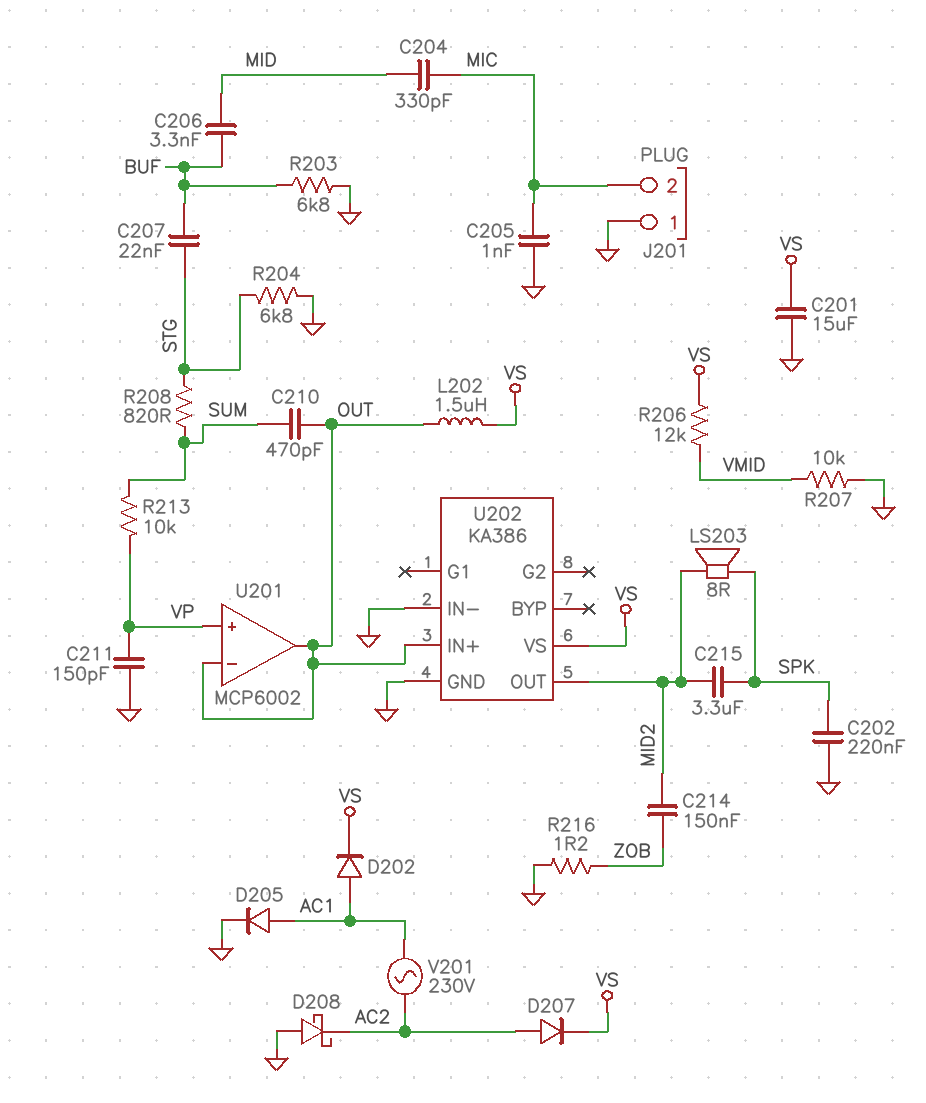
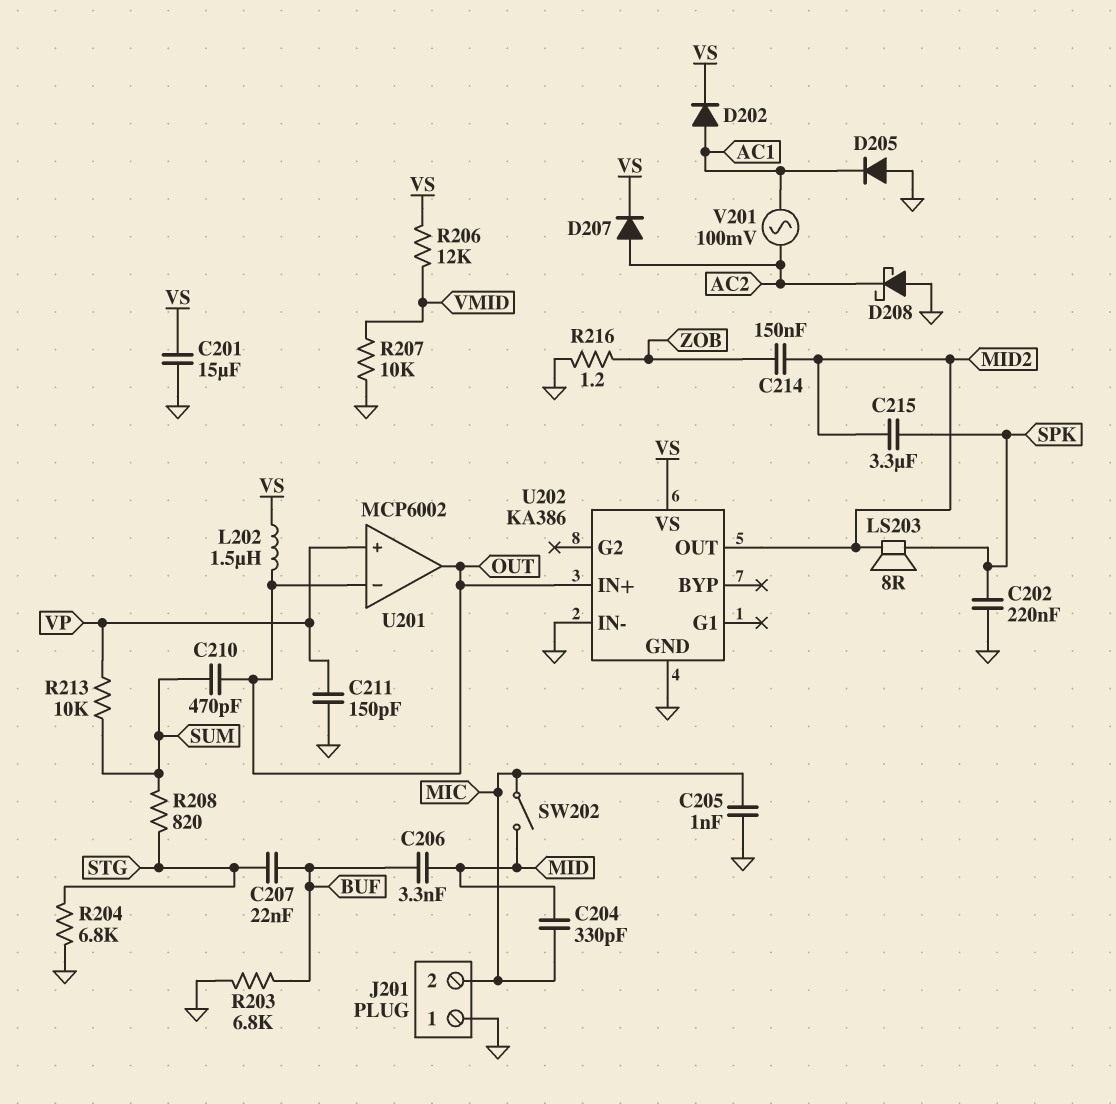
D205: diode (A AC1, K GND) -> diode (A GND, K AC1)
SW202: none -> switch (MIC, MID)
V201: AC 230V (AC1, AC2) -> AC 100mV (AC1, AC2)

